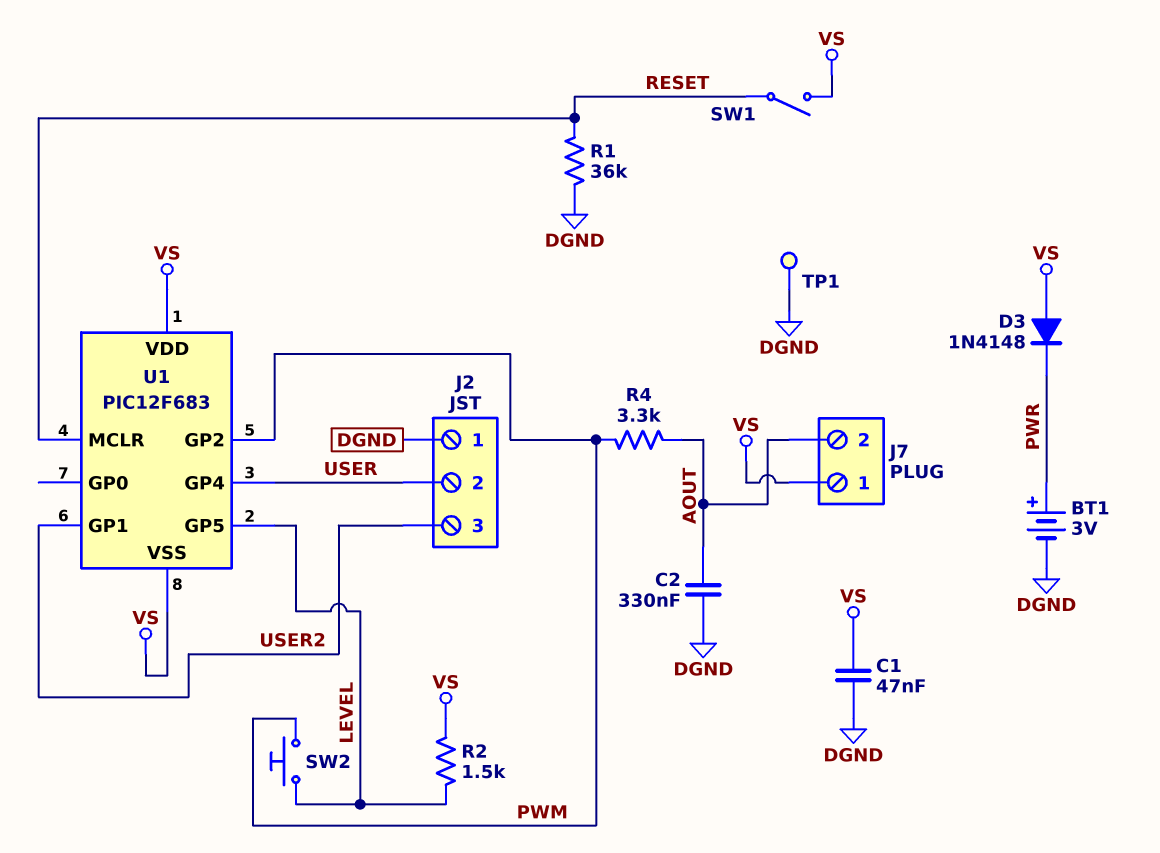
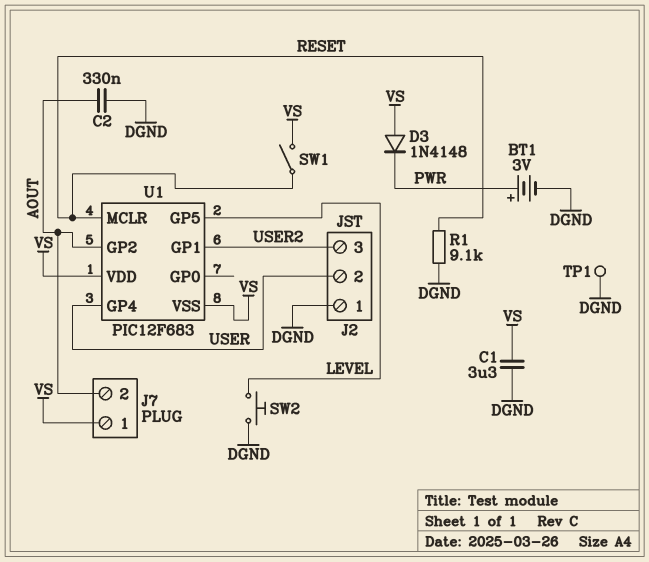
C1: 47nF (DGND, VS) -> 3.3uF (DGND, VS)
R1: 36k (DGND, RESET) -> 9.1k (DGND, RESET)
R2: 1.5k (LEVEL, VS) -> none
R4: 3.3k (AOUT, PWM) -> none
SW2: button (LEVEL, PWM) -> button (DGND, LEVEL)
U1 pin GP2: PWM -> AOUT

